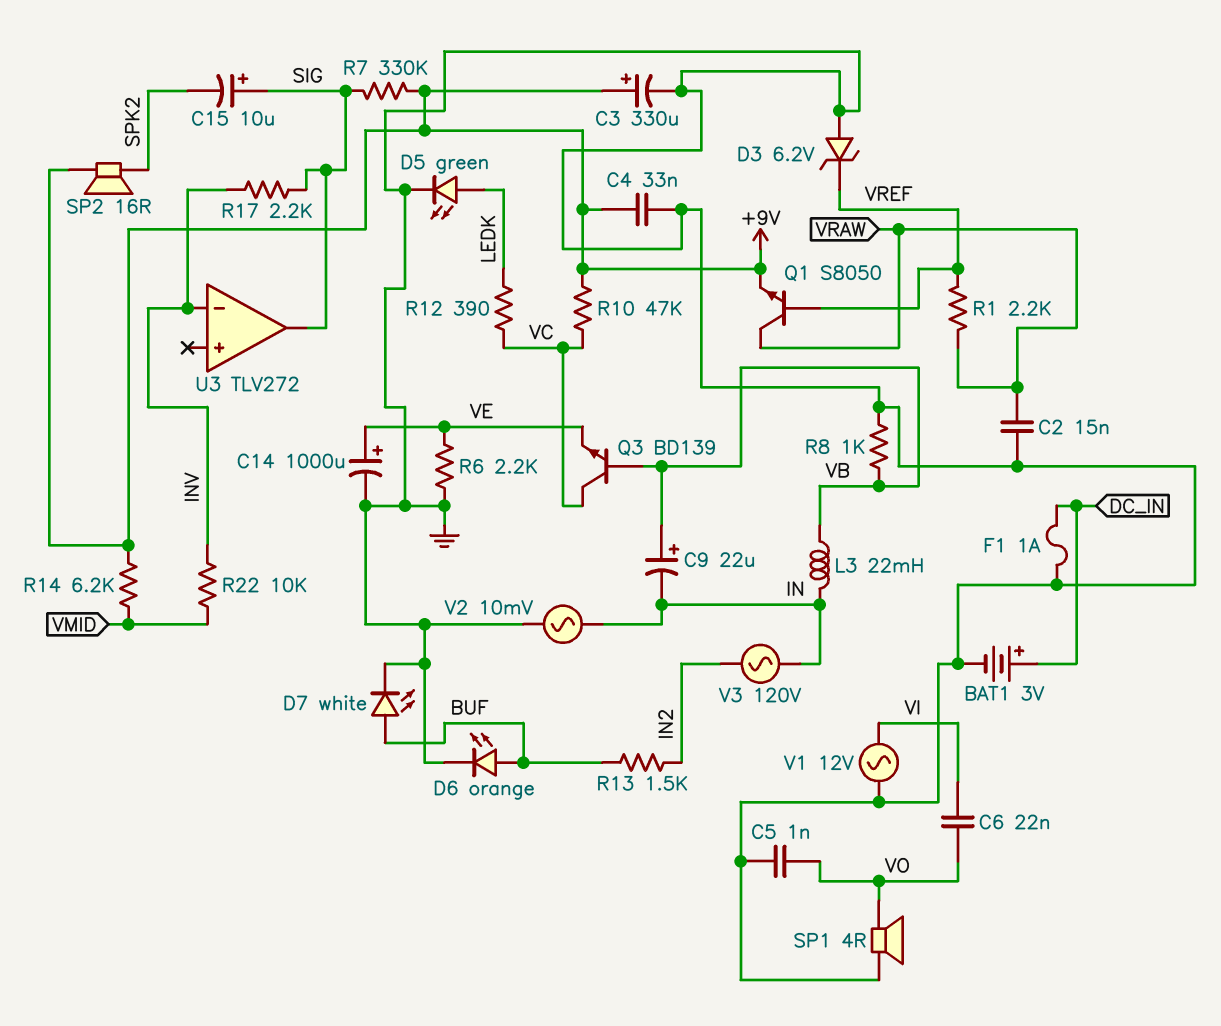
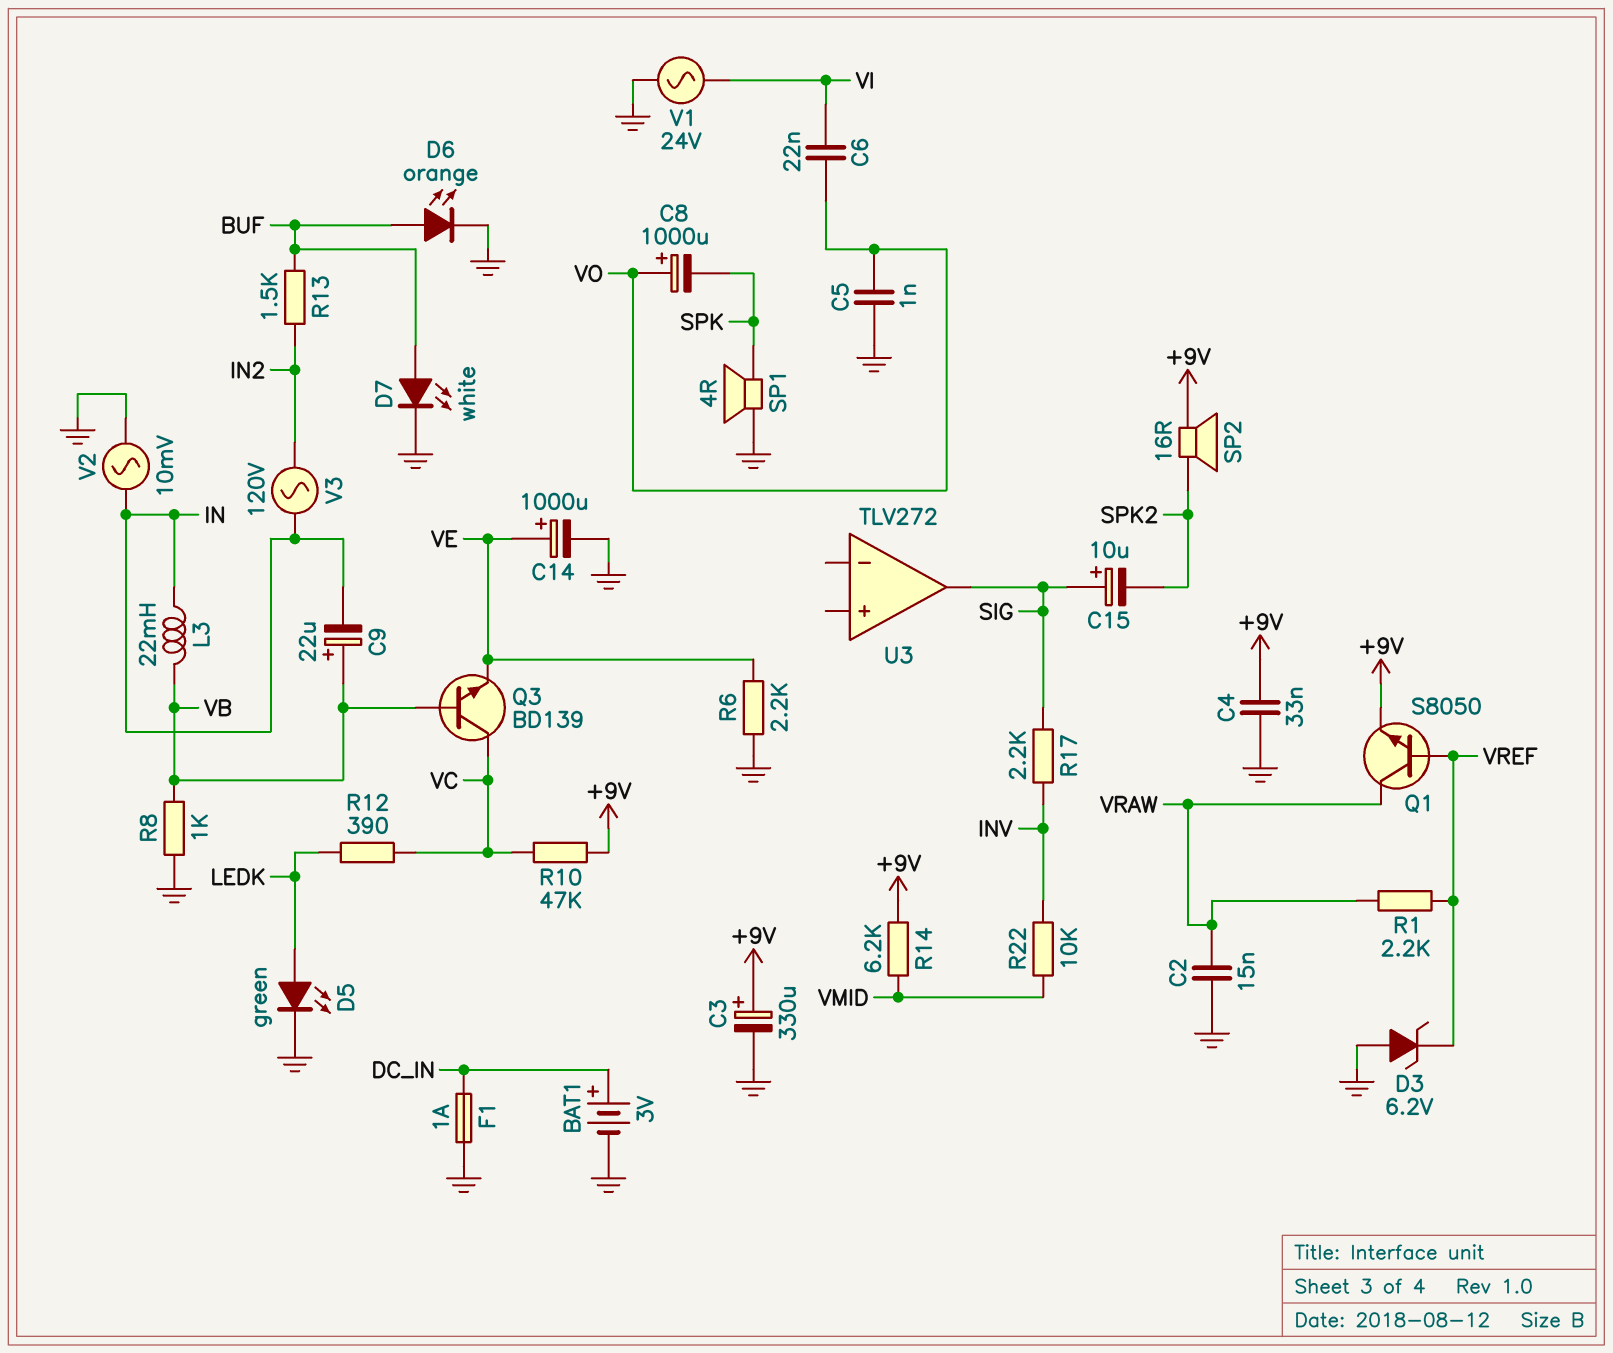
C8: none -> 1000uF (plus VO, minus SPK)
R7: 330k (+9V, SIG) -> none
SP1: speaker 4R (GND, VO) -> speaker 4R (GND, SPK)
U3 pin in-: INV -> none
V1: AC 12V (GND, VI) -> AC 24V (GND, VI)

